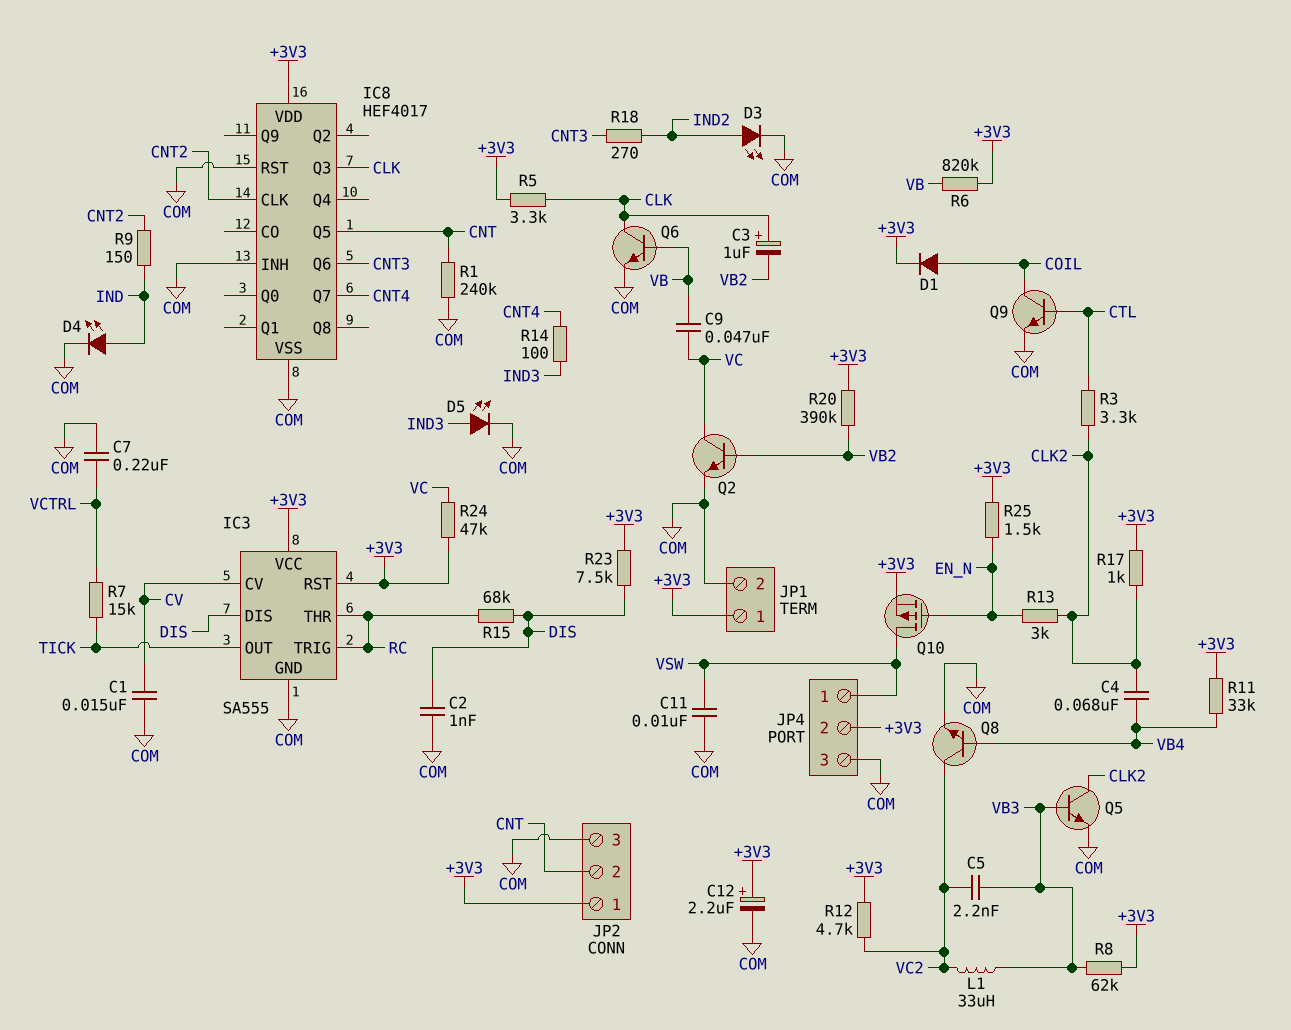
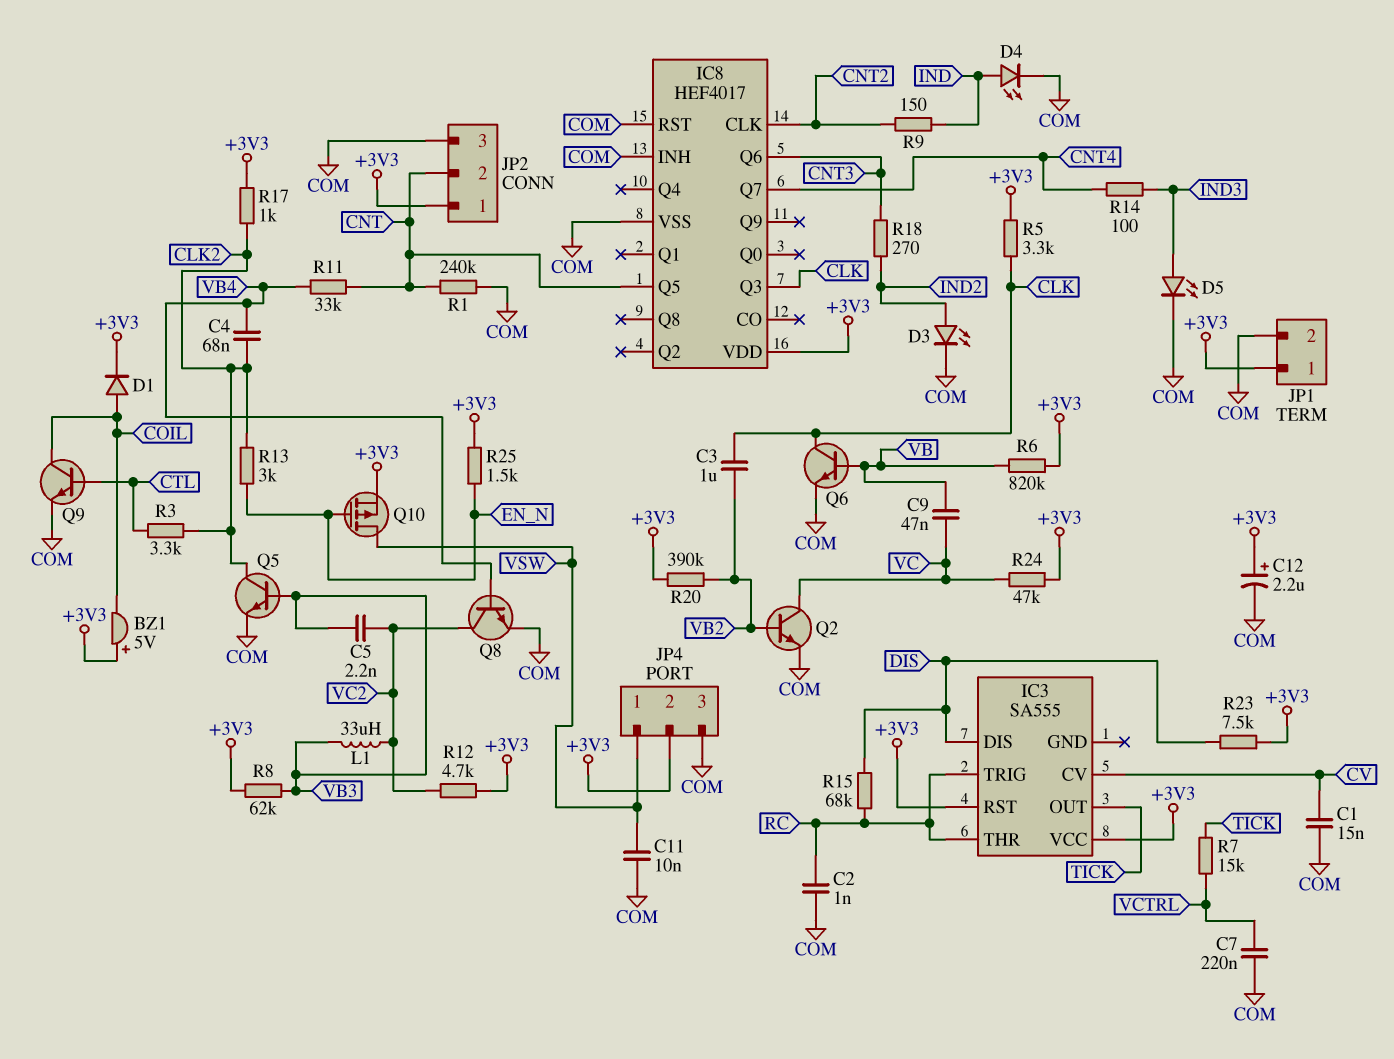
BZ1: none -> buzzer 5V (plus +3V3, minus COIL)
C2: 1nF (COM, DIS) -> 1nF (COM, RC)
C3: 1uF (plus CLK, minus VB2) -> 1uF (CLK, VB2)
IC3 pin GND: COM -> none
R11: 33k (+3V3, VB4) -> 33k (CNT, VB4)

